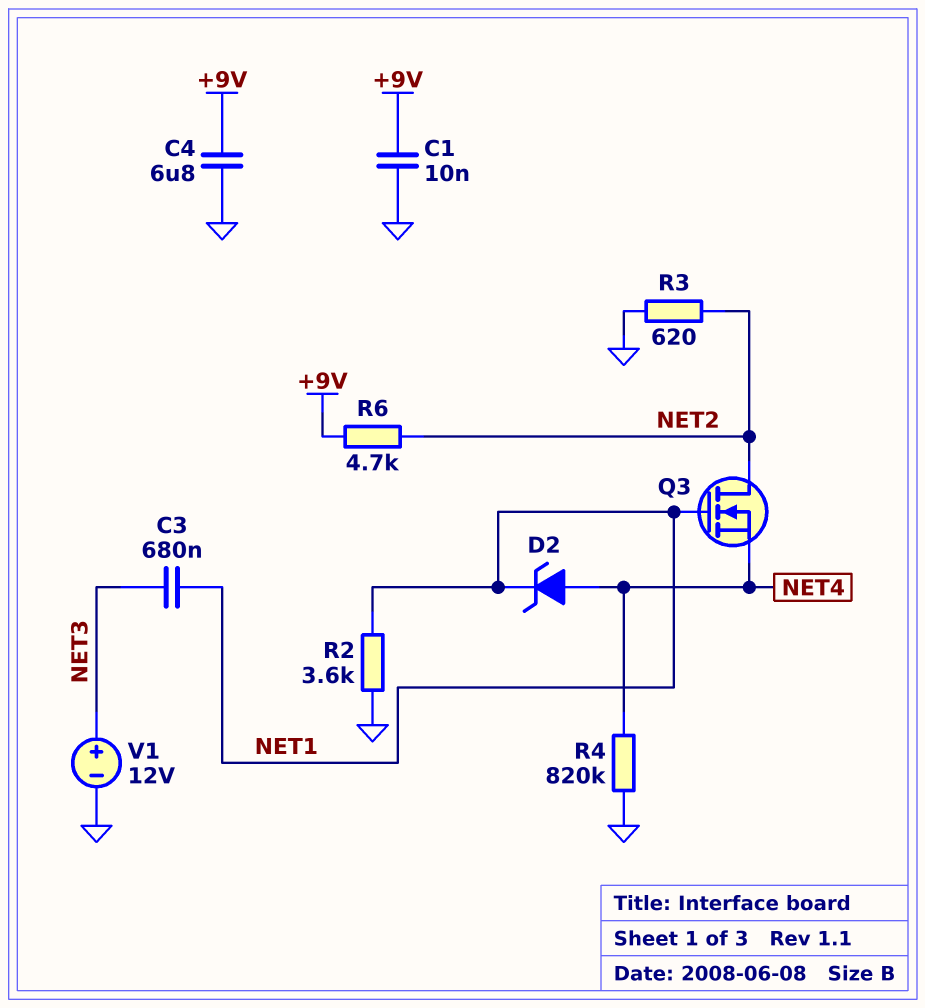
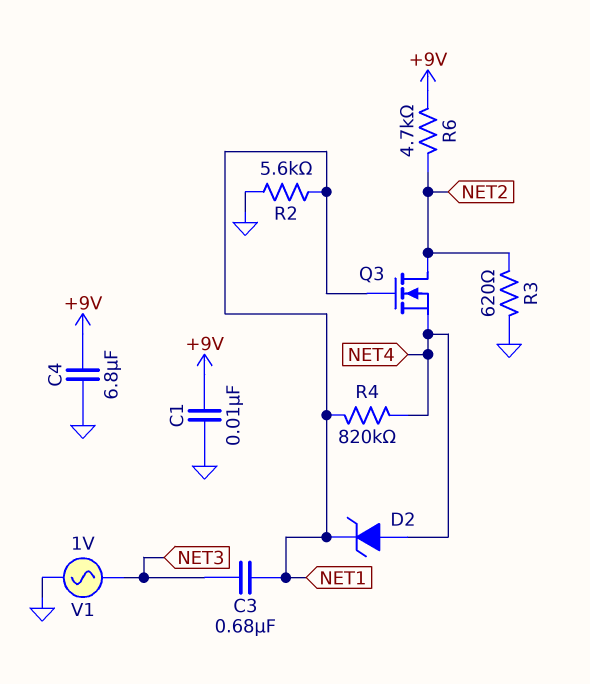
R2: 3.6k (GND, NET1) -> 5.6k (GND, NET1)
R4: 820k (GND, NET4) -> 820k (NET1, NET4)
V1: 12V (plus NET3, minus GND) -> AC 1V (GND, NET3)

